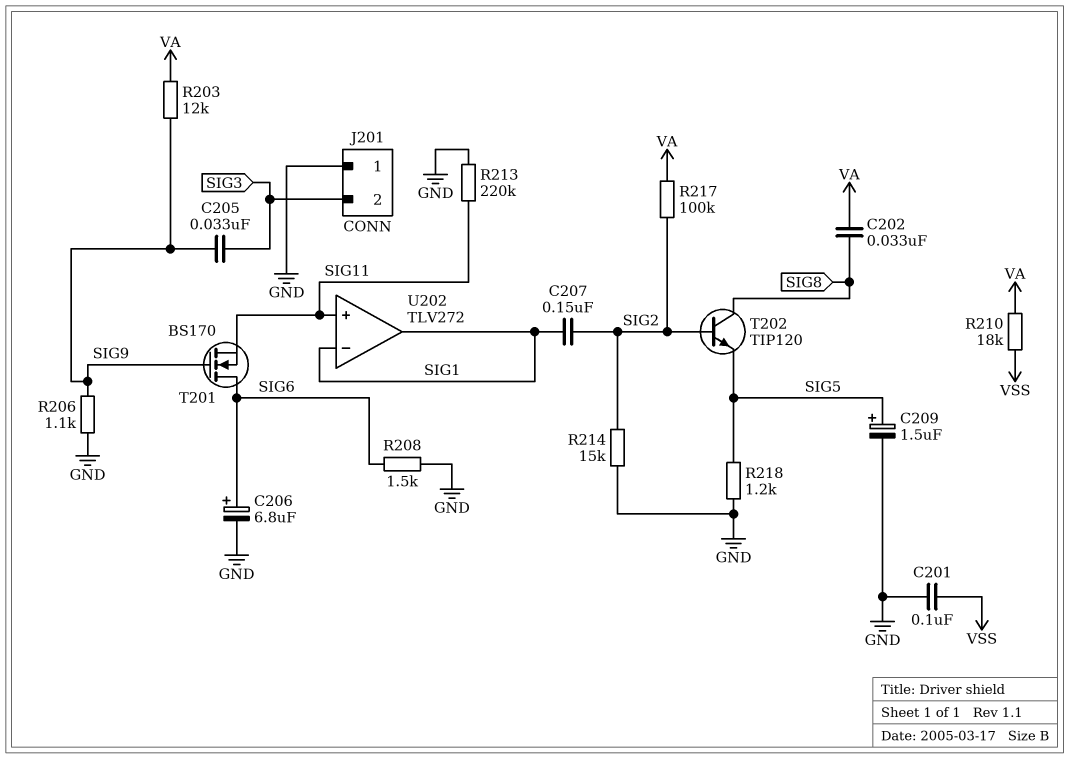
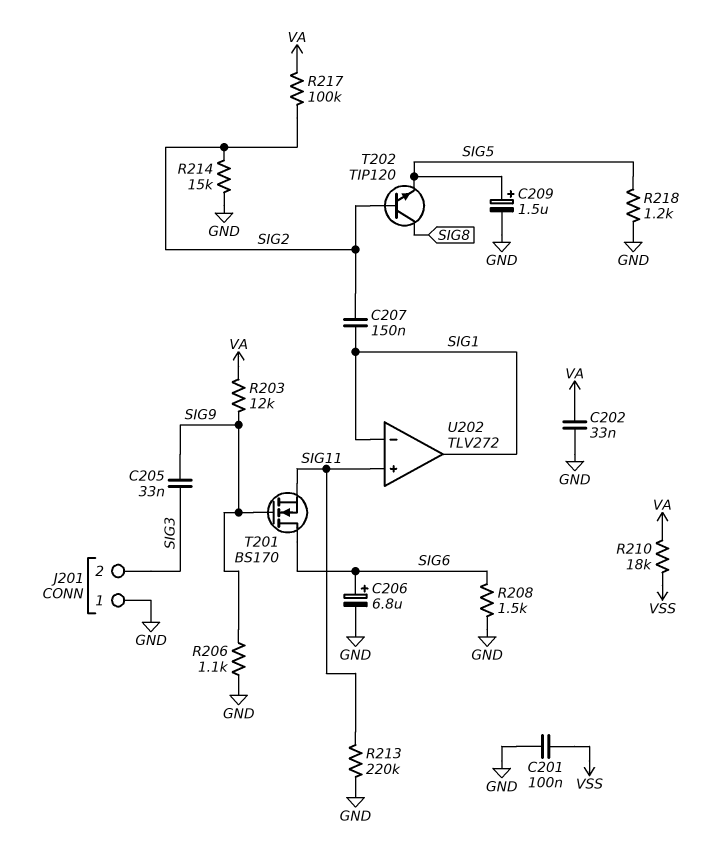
C202: 33nF (SIG8, VA) -> 33nF (GND, VA)

